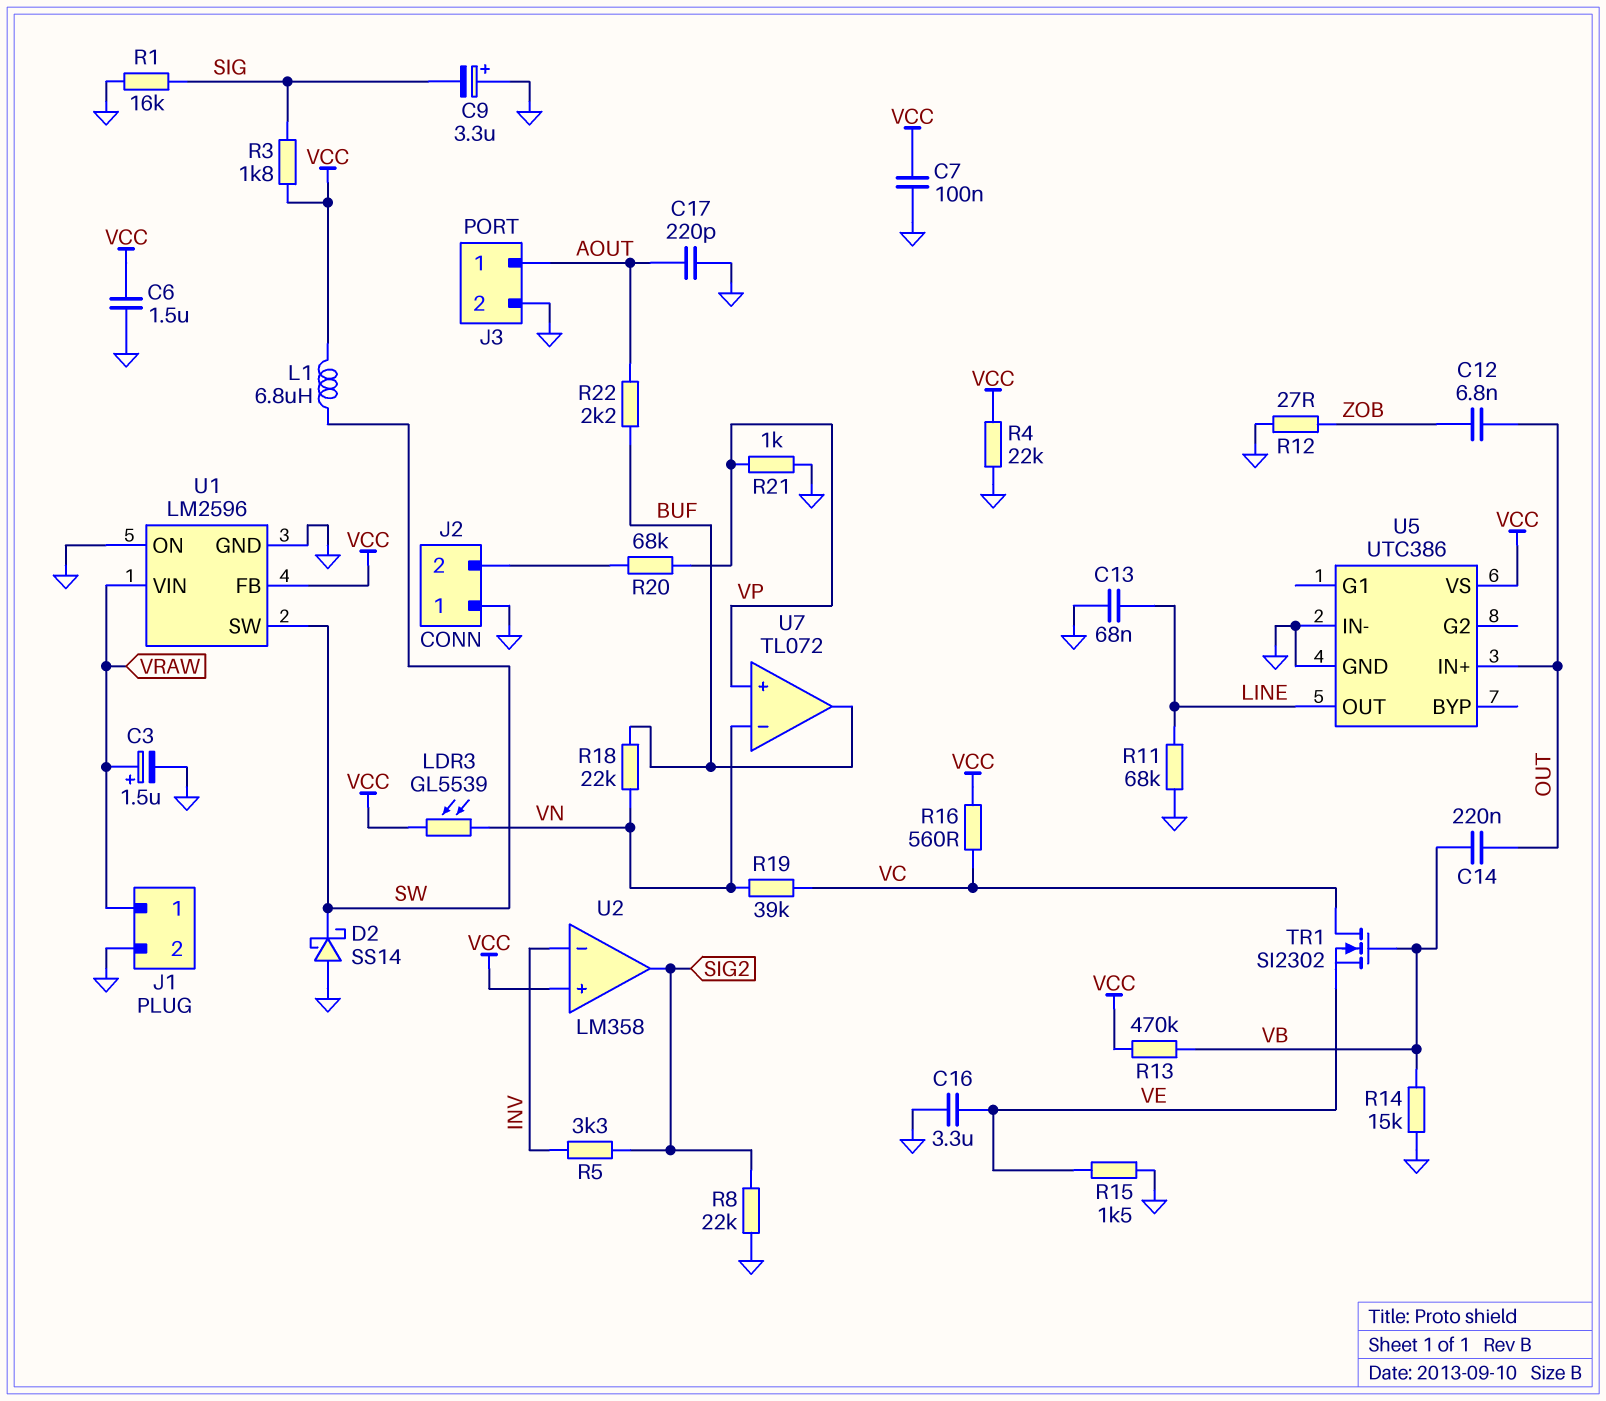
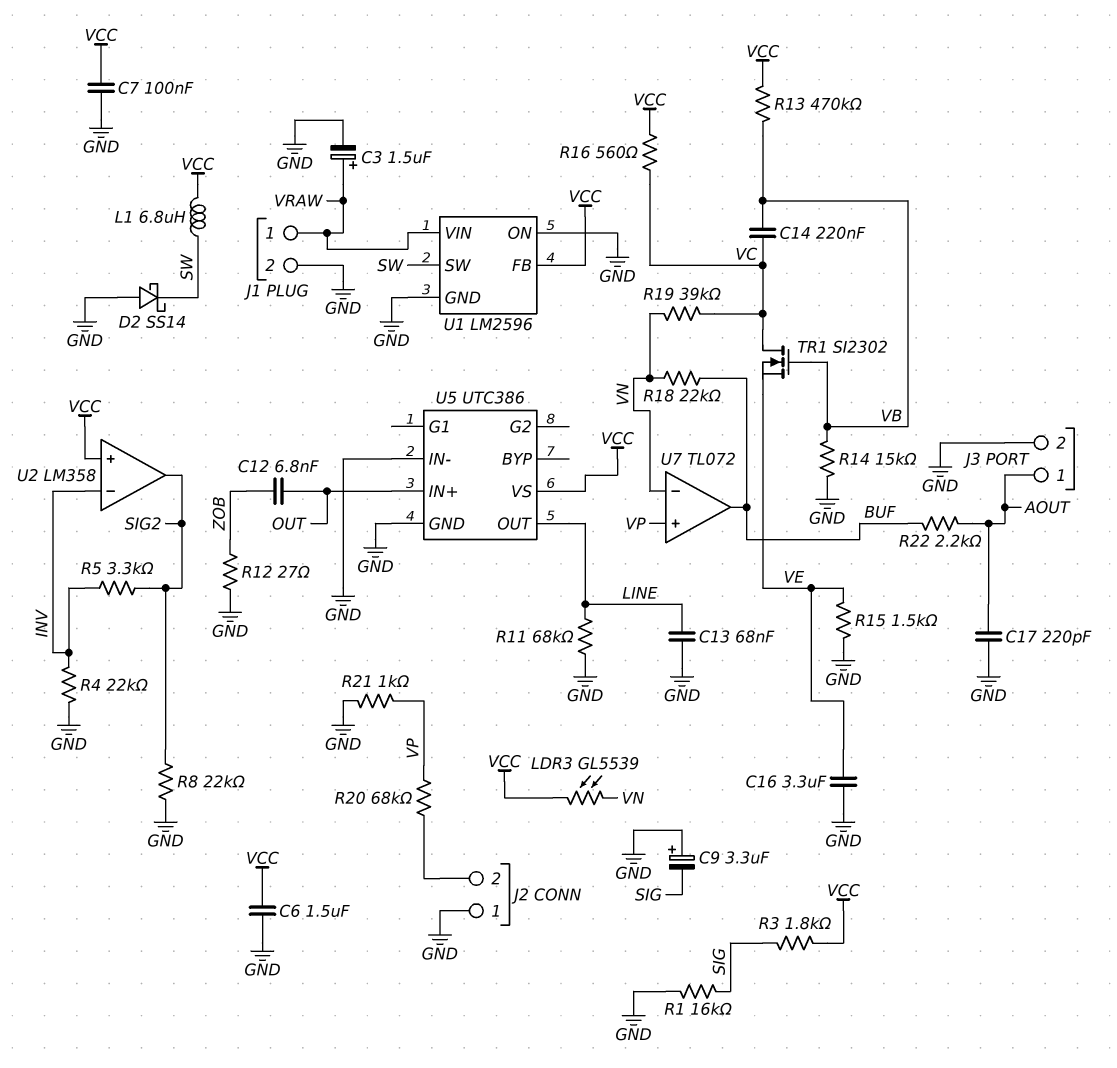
C14: 220nF (OUT, VB) -> 220nF (VB, VC)
R4: 22k (GND, VCC) -> 22k (GND, INV)

